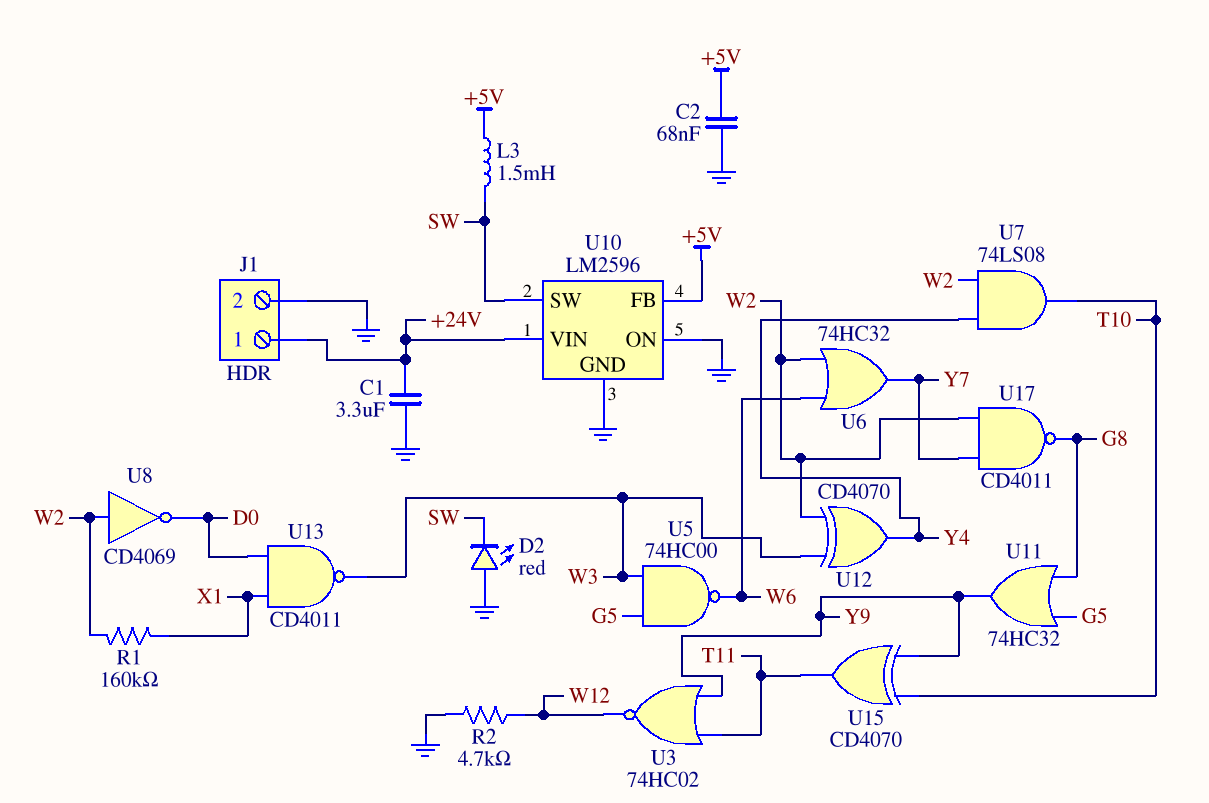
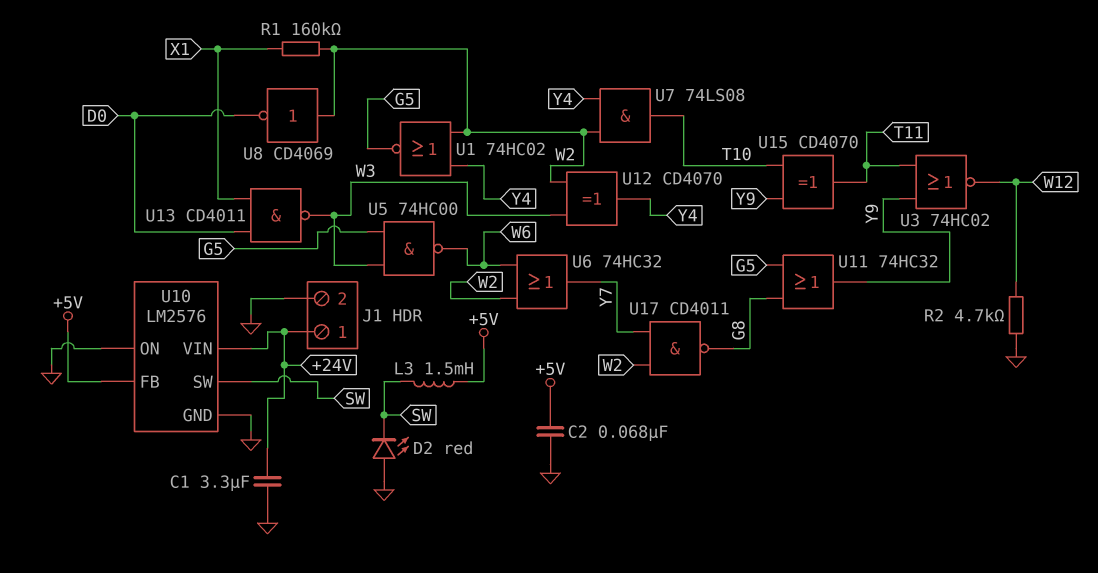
U1: none -> NOR 74HC02 (in W2, in Y4, out G5)
U10: LM2596 -> LM2576

